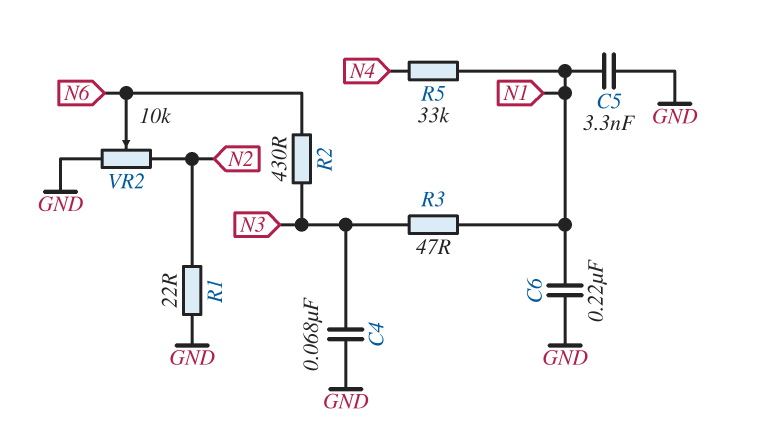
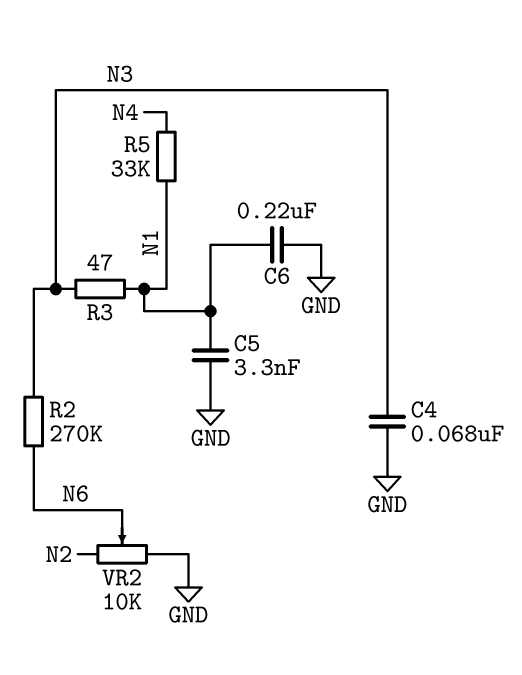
R1: 22 (GND, N2) -> none
R2: 430 (N3, N6) -> 270k (N3, N6)

